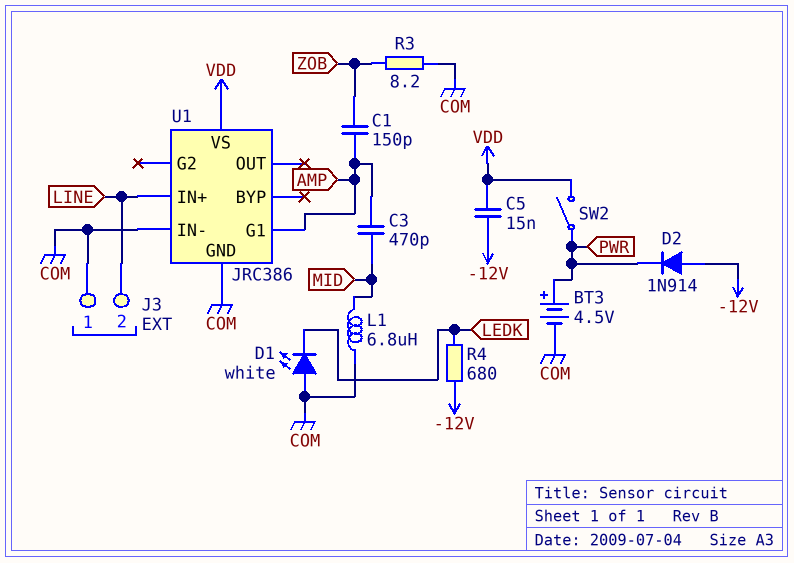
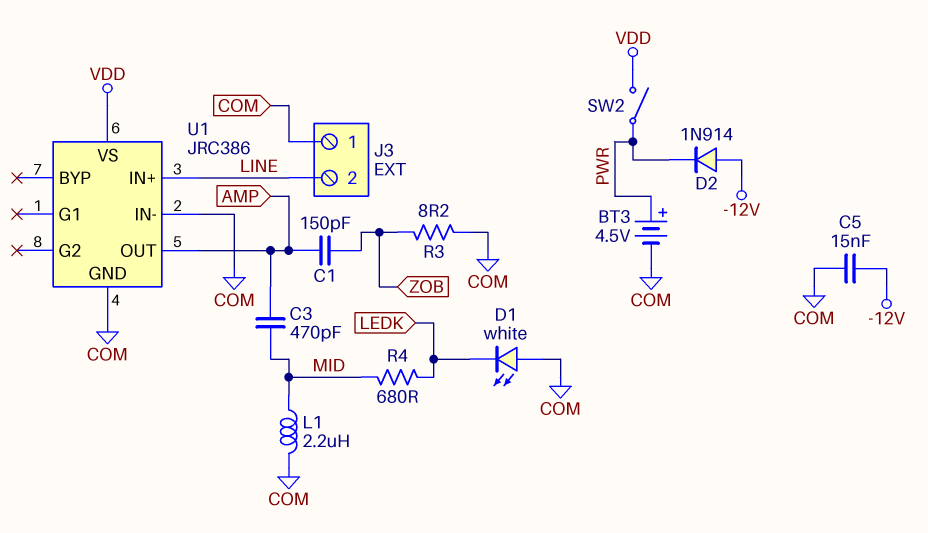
C5: 15nF (-12V, VDD) -> 15nF (-12V, COM)
L1: 6.8uH (COM, MID) -> 2.2uH (COM, MID)
R4: 680 (-12V, LEDK) -> 680 (LEDK, MID)
U1 pin G1: AMP -> none
U1 pin OUT: none -> AMP

